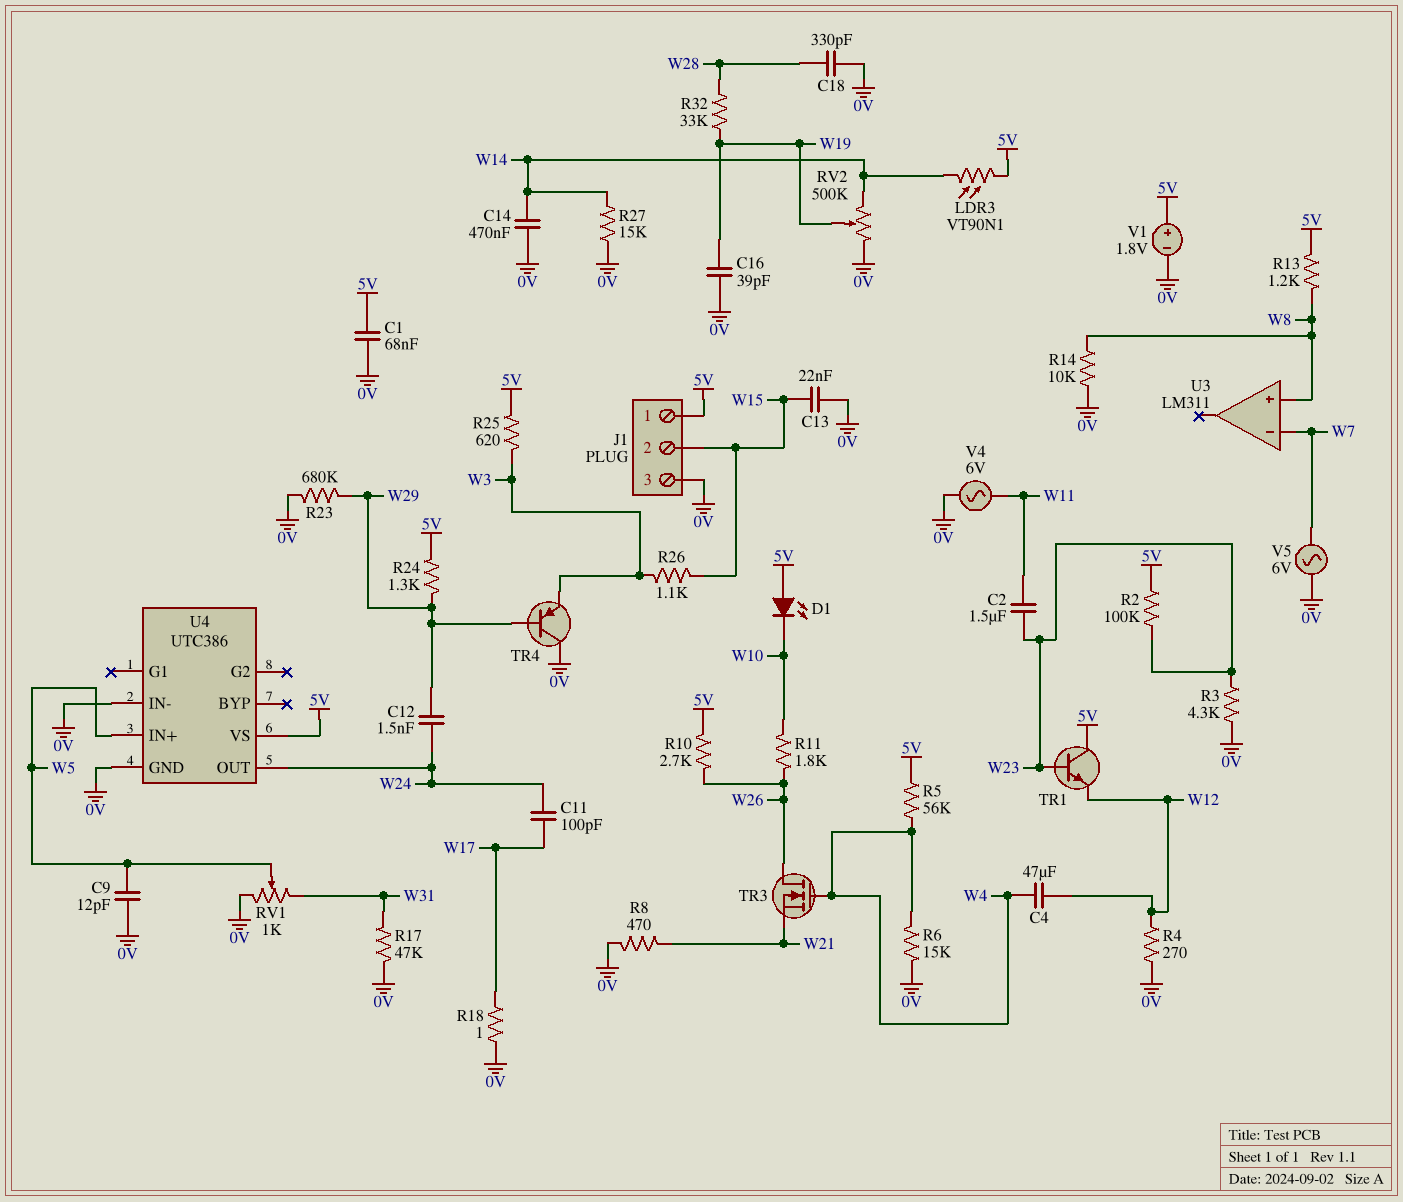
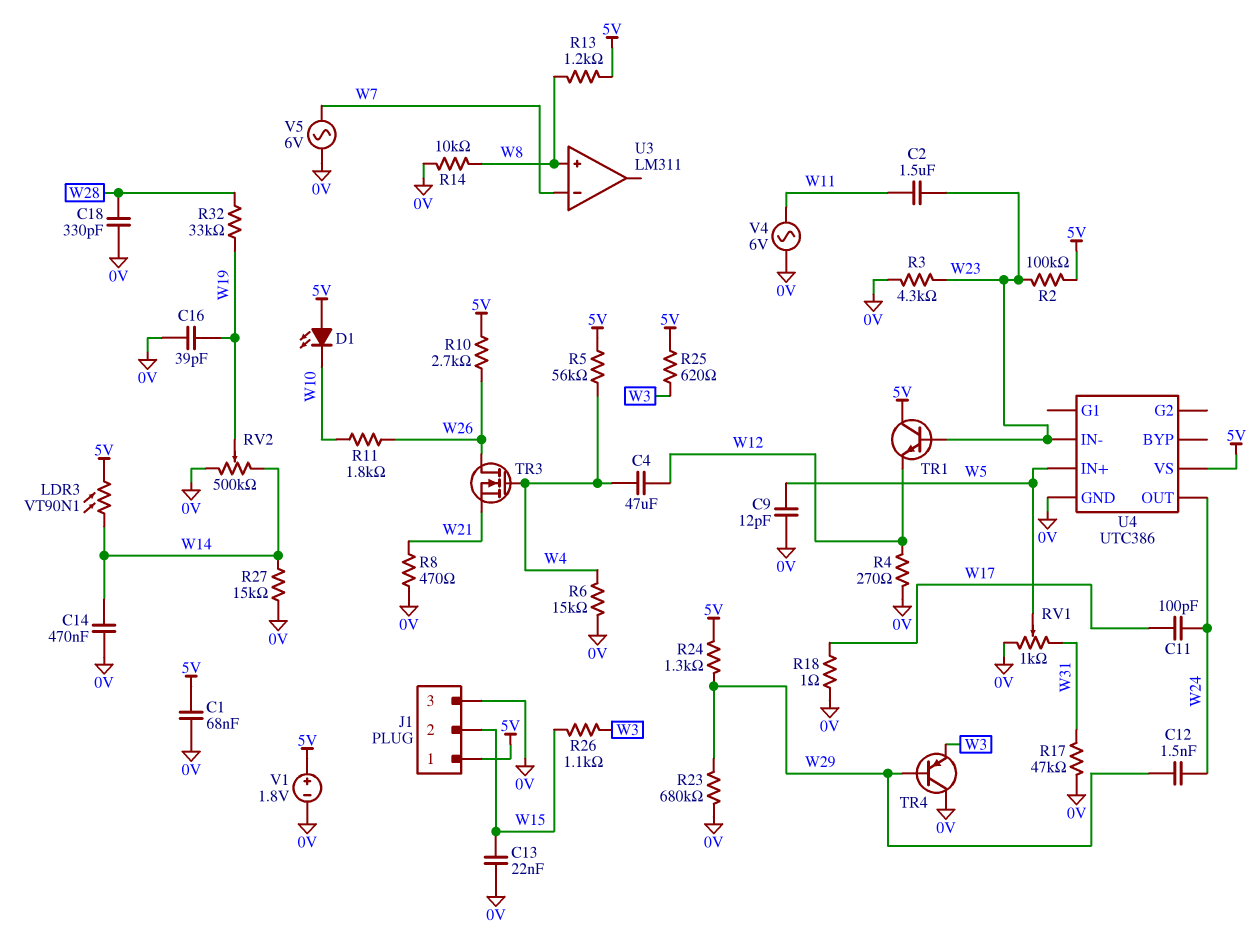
U4 pin IN-: 0V -> W23

